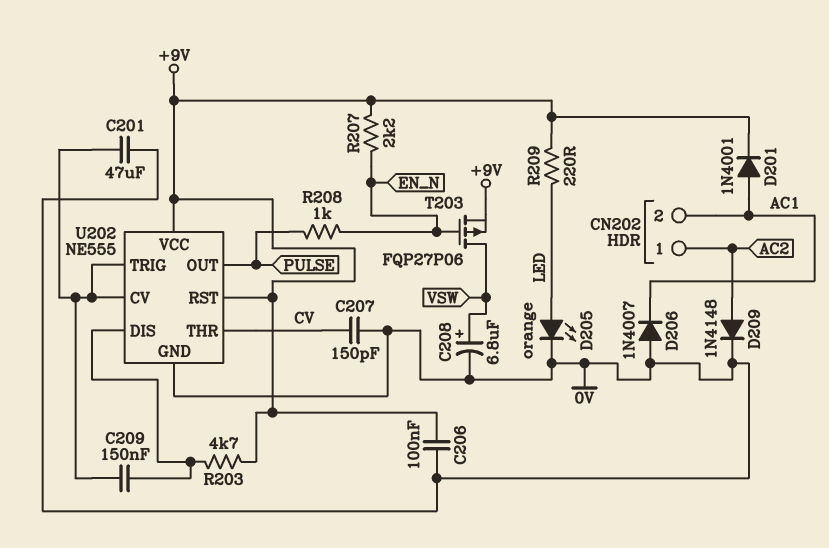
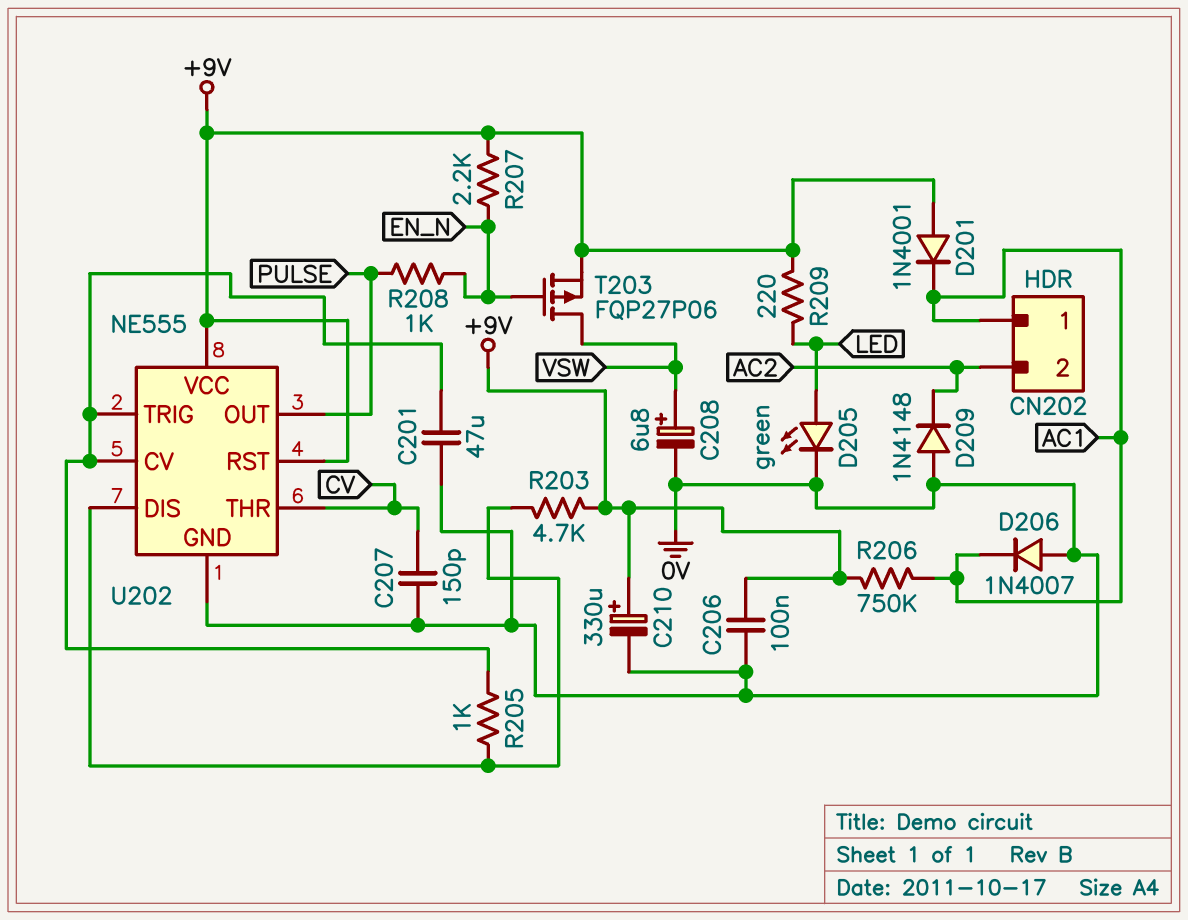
C209: 150nF (U202/CV, U202/DIS) -> none
C210: none -> 330uF (plus +9V, minus 0V)
CN202 pin 1: AC2 -> AC1
CN202 pin 2: AC1 -> AC2
D201: diode 1N4001 (A AC1, K +9V) -> diode 1N4001 (A +9V, K AC1)
D205: LED orange (A LED, K 0V) -> LED green (A LED, K 0V)
D209: diode 1N4148 (A AC2, K 0V) -> diode 1N4148 (A 0V, K AC2)
R205: none -> 1k (U202/CV, U202/DIS)
R206: none -> 750k (+9V, AC1)

